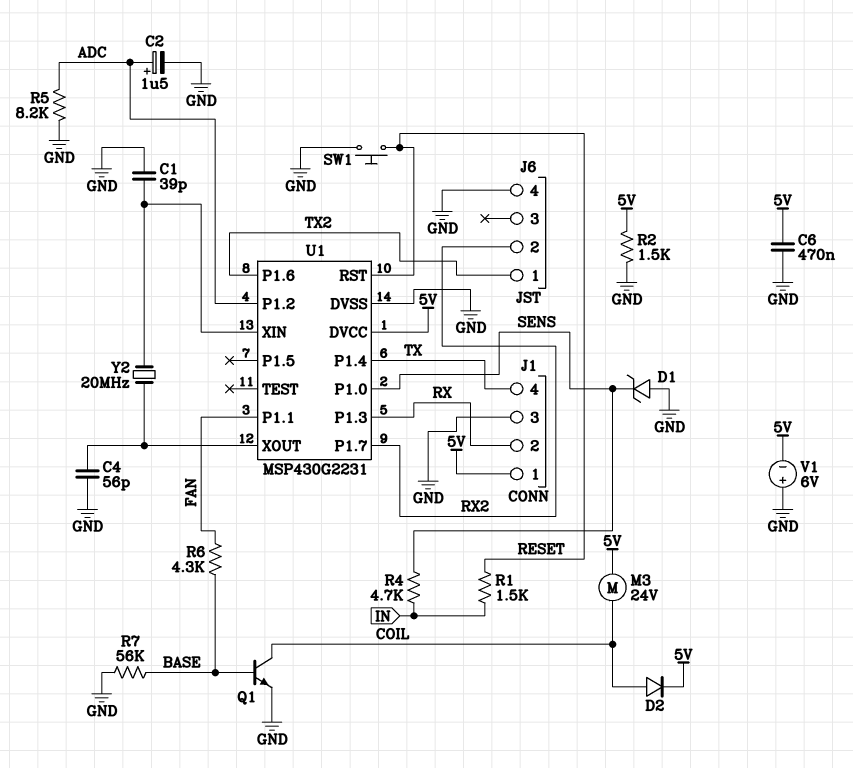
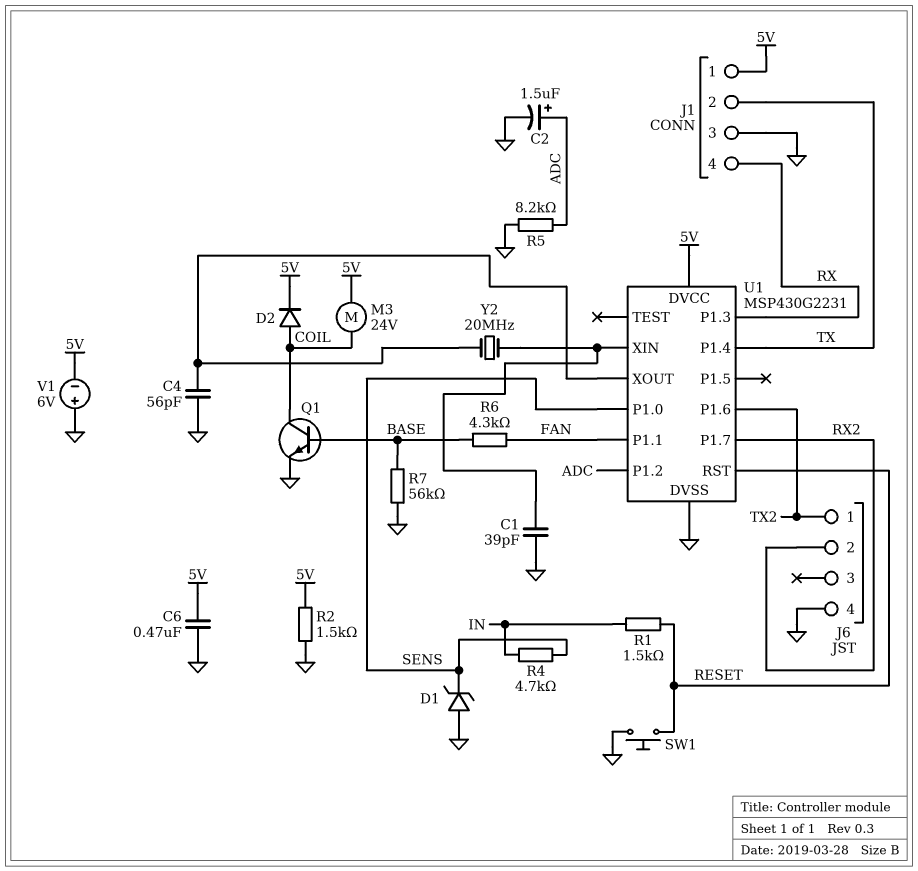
J1 pin 2: RX -> TX
J1 pin 4: TX -> RX

